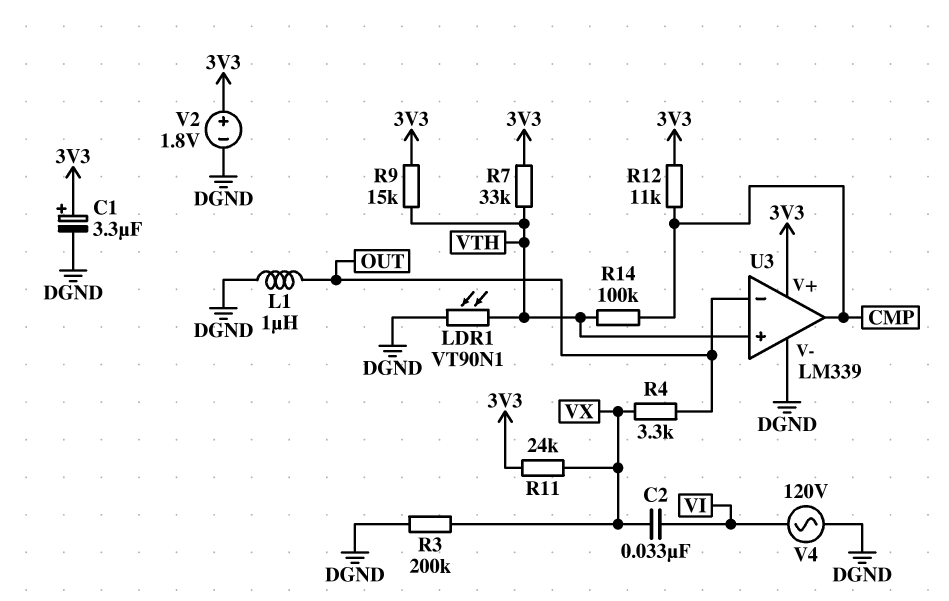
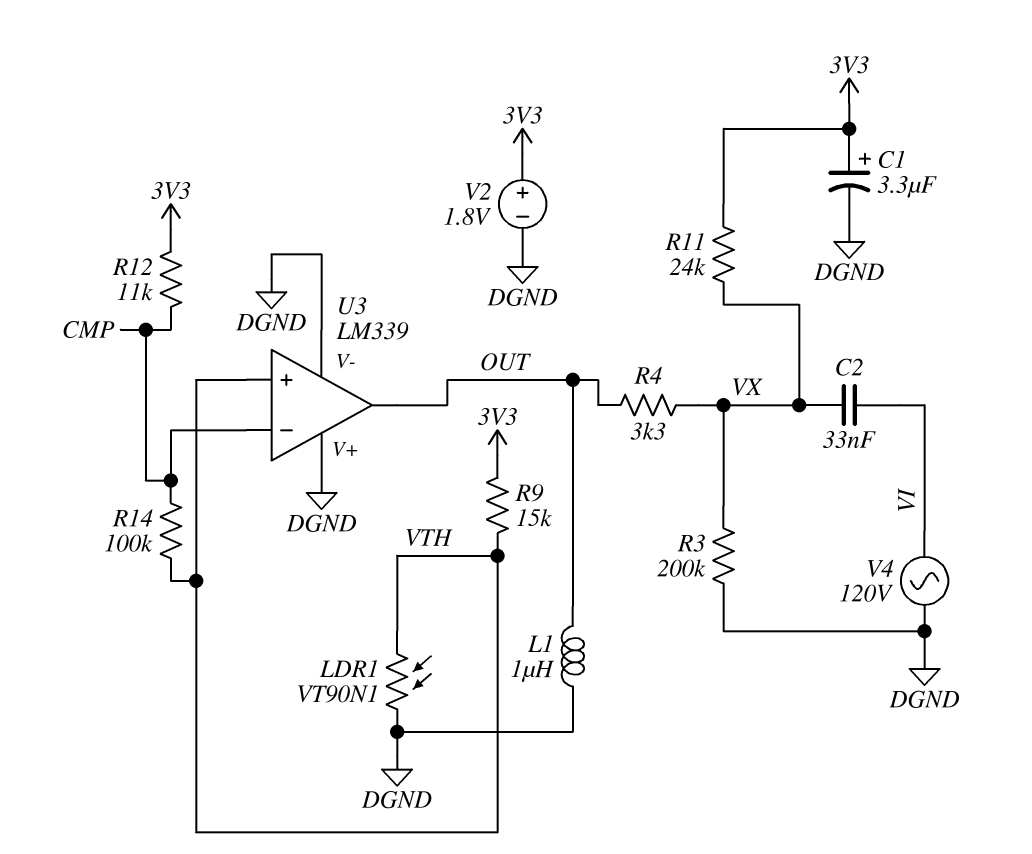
R7: 33k (3V3, VTH) -> none
U3 pin V+: 3V3 -> DGND
U3 pin in-: OUT -> CMP
U3 pin out: CMP -> OUT

